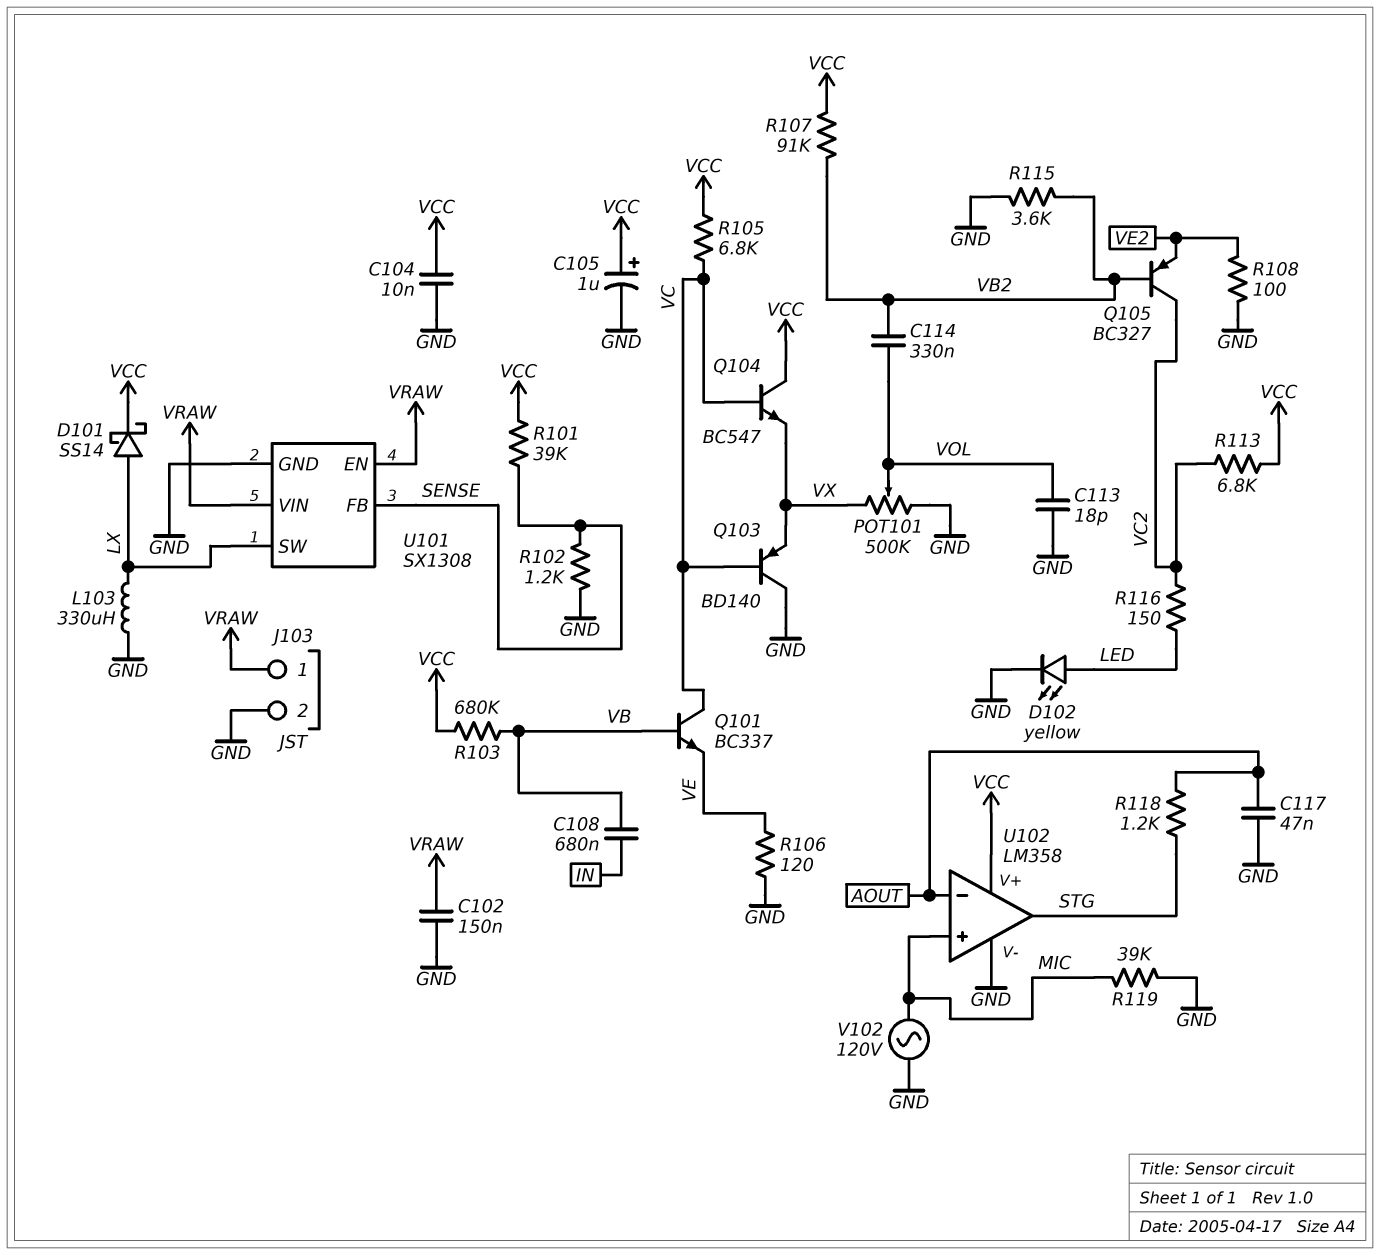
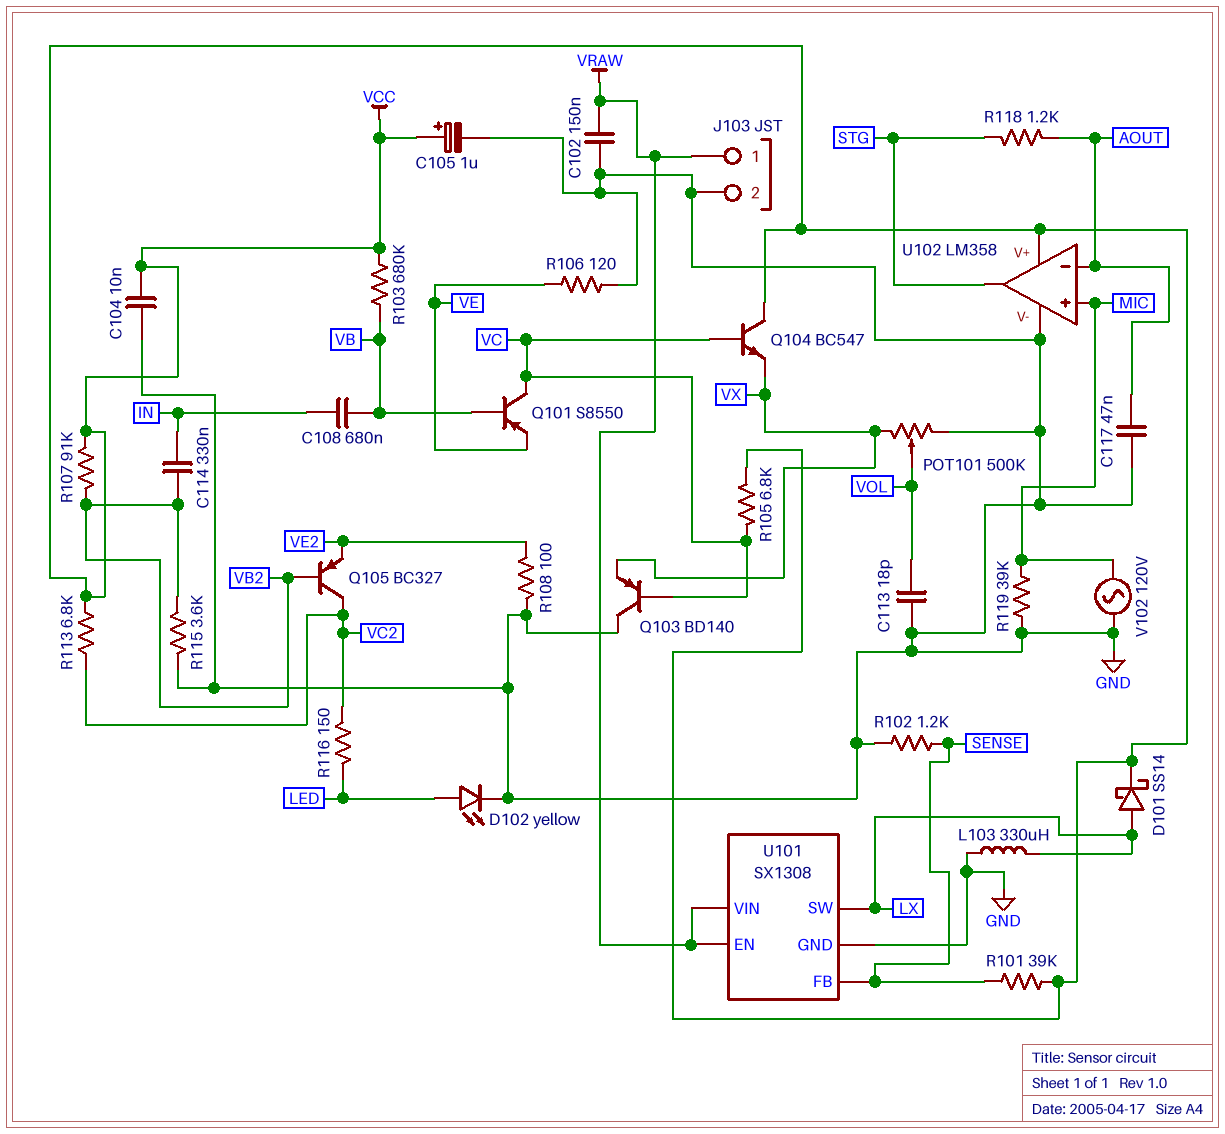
C114: 330nF (VB2, VOL) -> 330nF (IN, VB2)
Q101: NPN BC337 (B VB, C VC, E VE) -> PNP S8550 (B VB, C VC, E VE)

